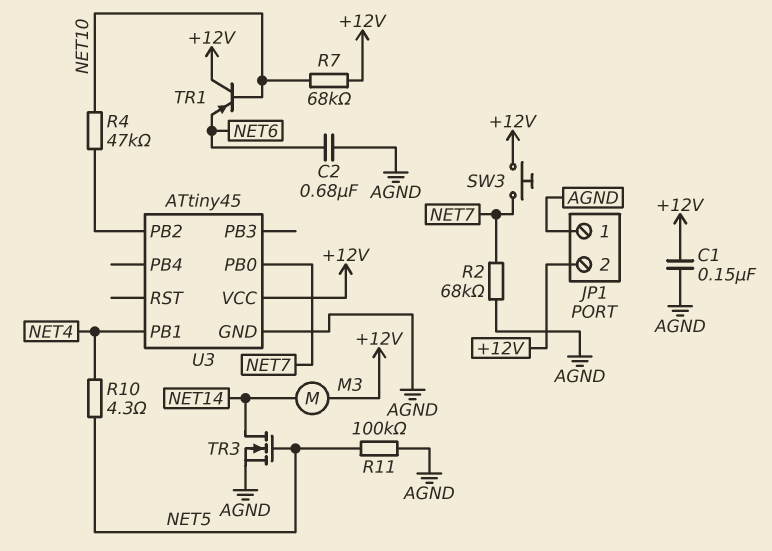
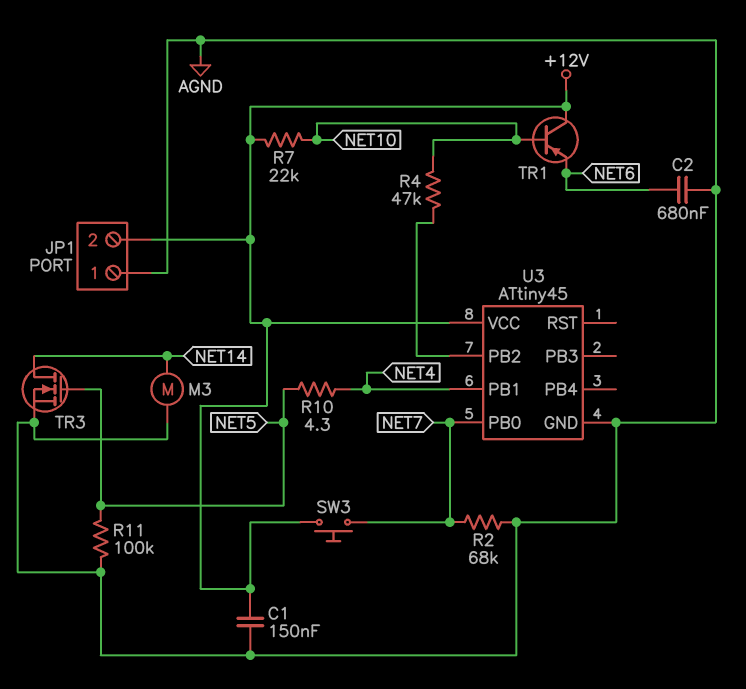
M3: motor (+12V, NET14) -> motor (AGND, NET14)
R7: 68k (+12V, NET10) -> 22k (+12V, NET10)

